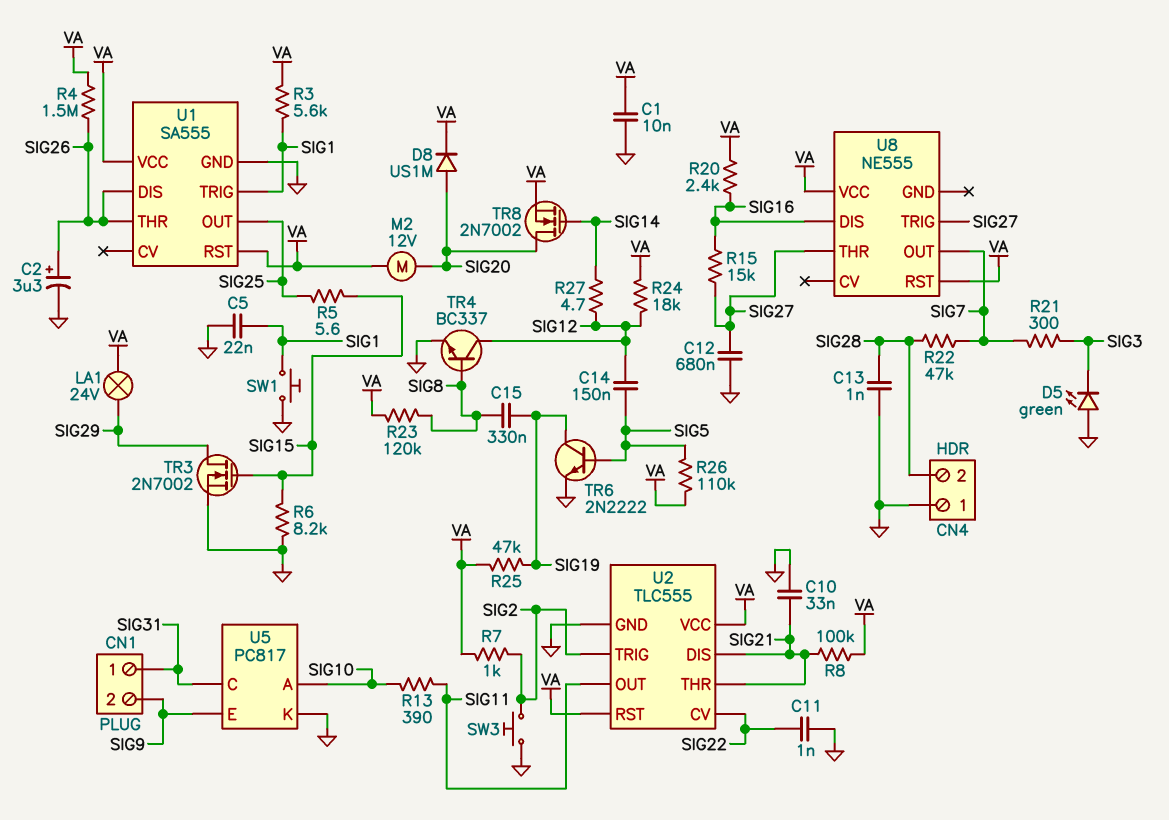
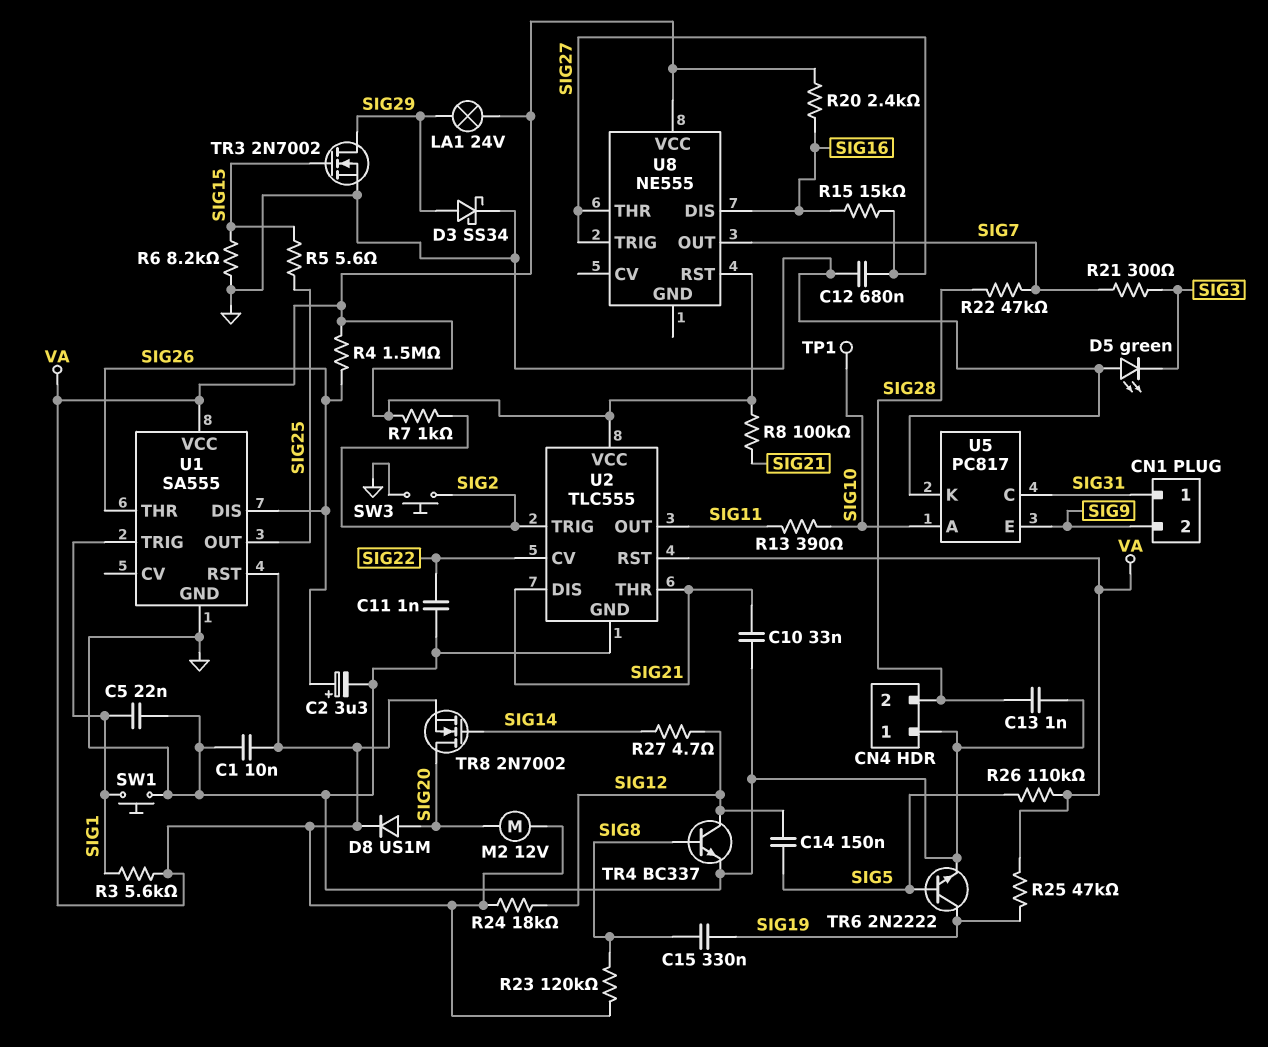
D3: none -> schottky SS34 (A SIG29, K GND)
TP1: none -> test point (SIG10)

